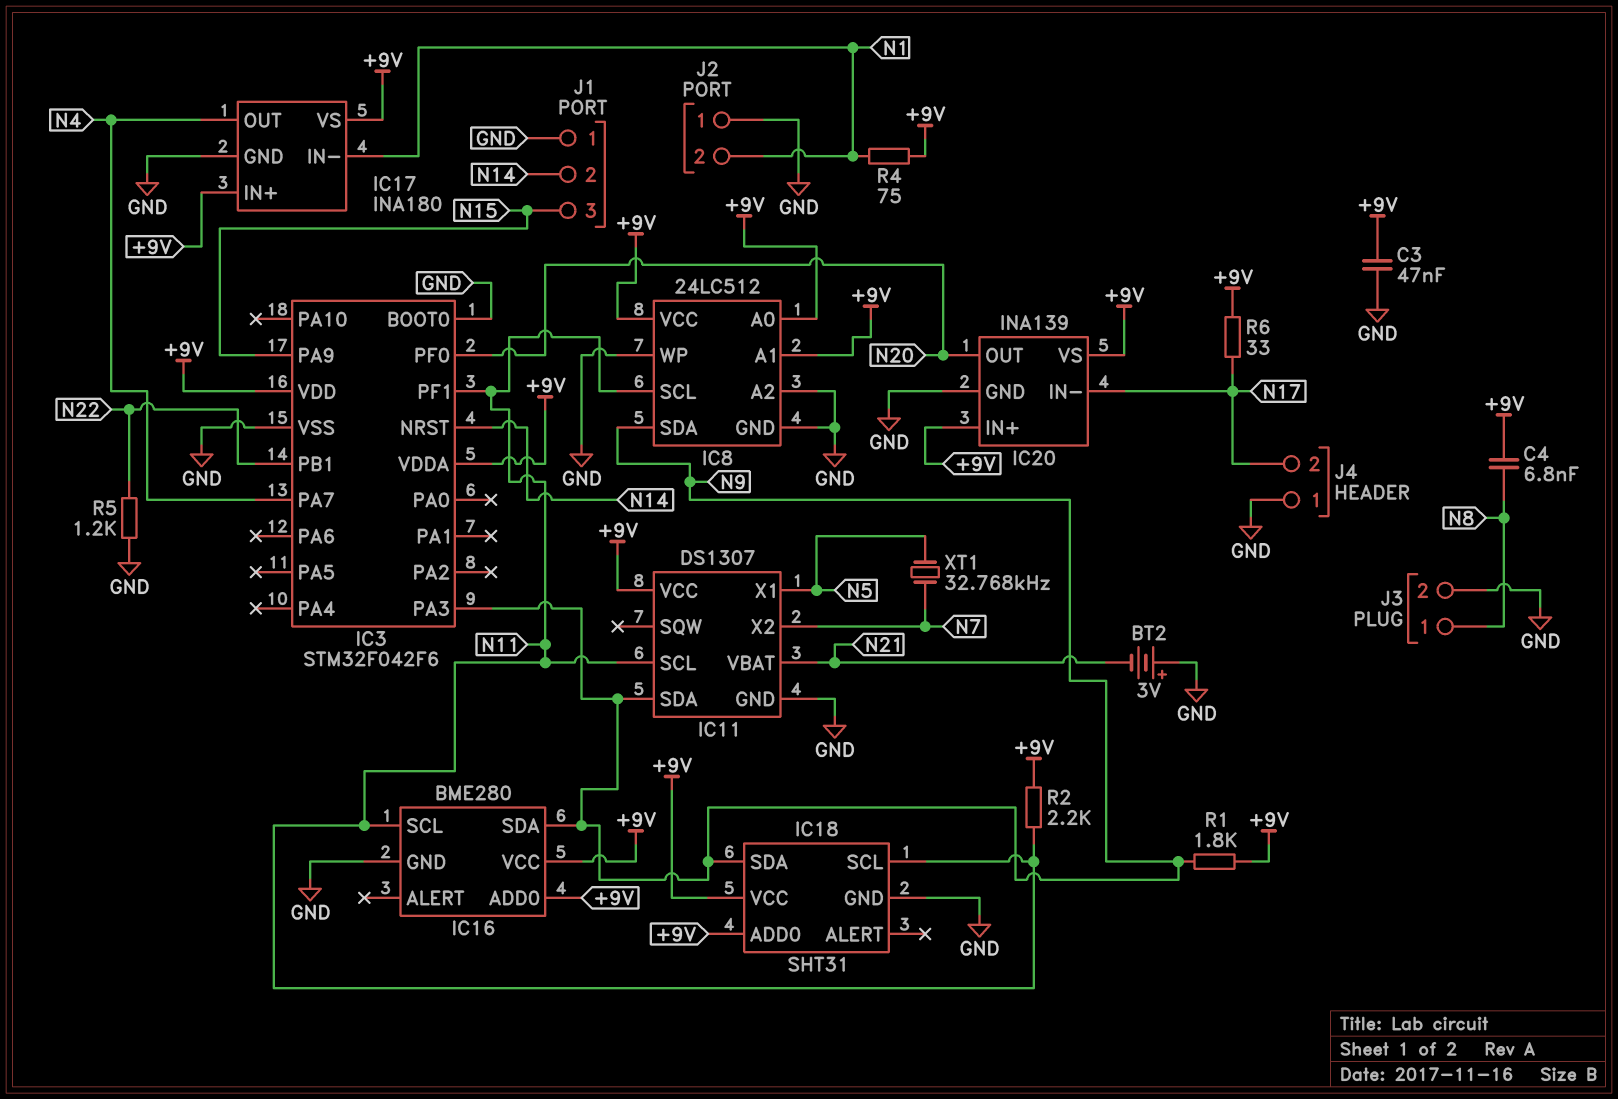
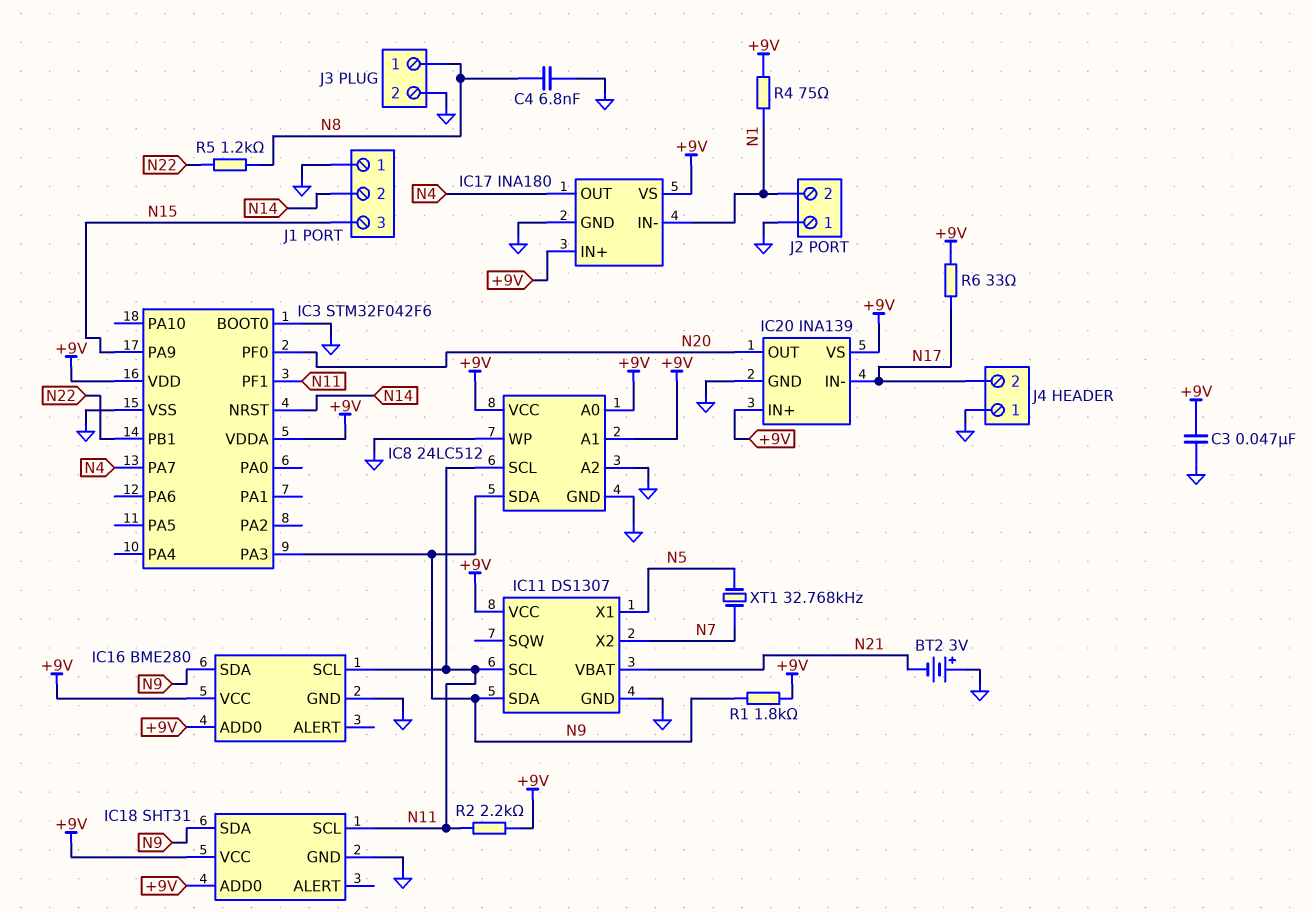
C4: 6.8nF (+9V, N8) -> 6.8nF (GND, N8)
R5: 1.2k (GND, N22) -> 1.2k (N8, N22)

